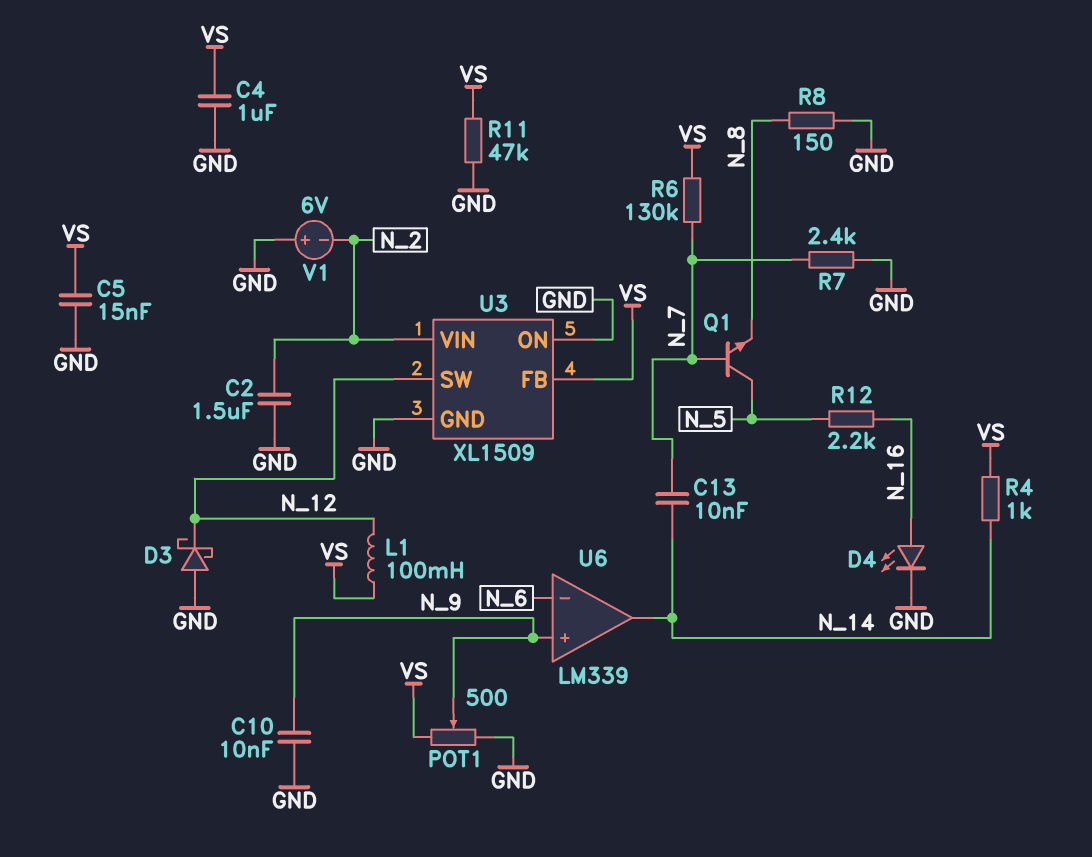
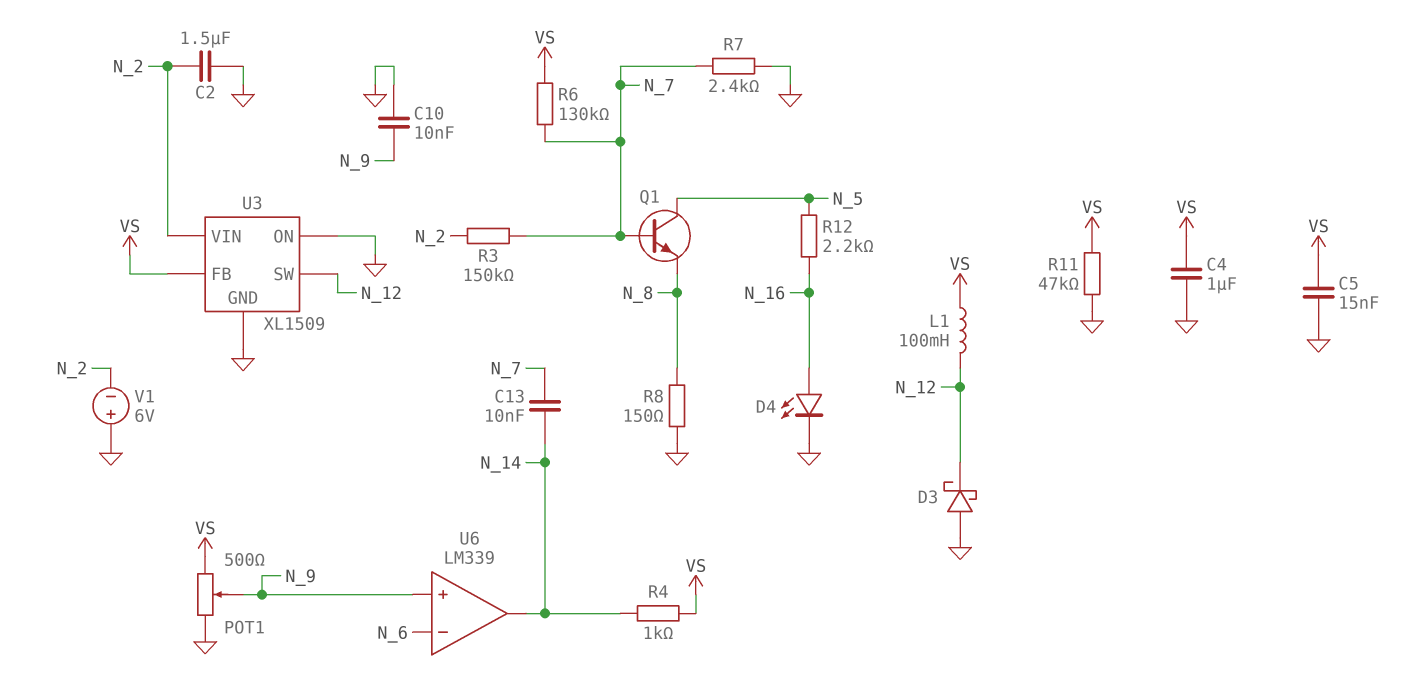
R3: none -> 150k (N_2, N_7)

